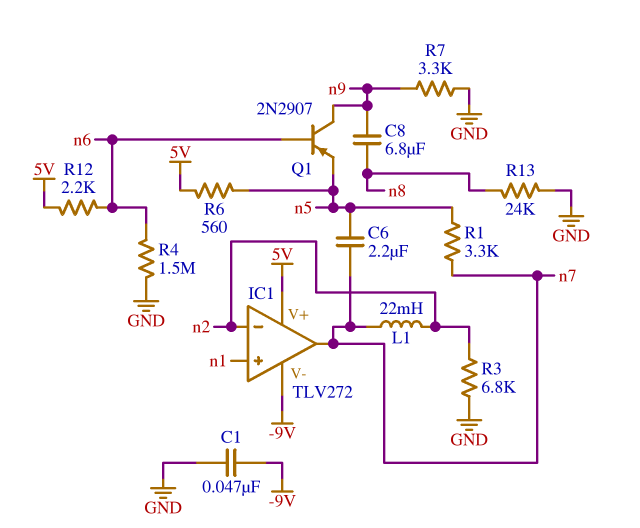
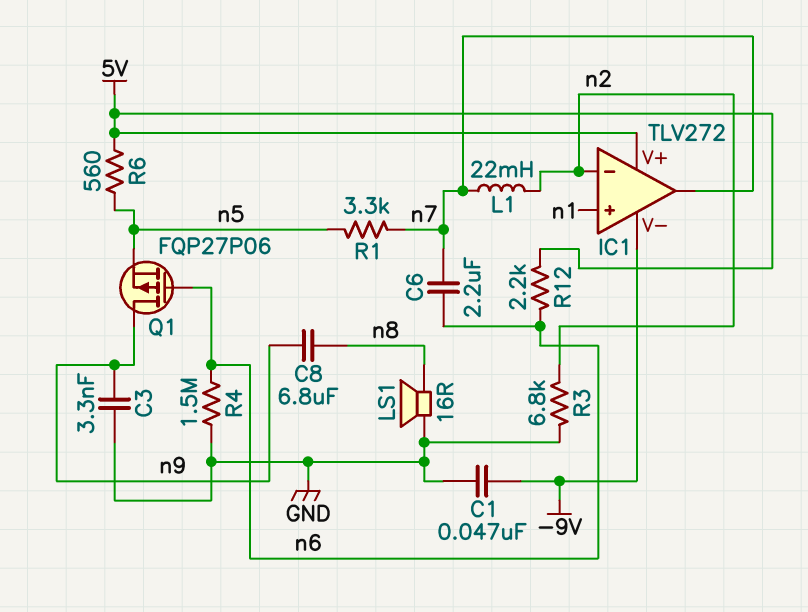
C3: none -> 3.3nF (GND, n9)
C6: 2.2uF (n5, n7) -> 2.2uF (n6, n7)
LS1: none -> speaker 16R (GND, n8)
Q1: PNP 2N2907 (B n6, C n9, E n5) -> PMOS FQP27P06 (G n6, D n9, S n5)
R7: 3.3k (GND, n9) -> none
R13: 24k (GND, n8) -> none

